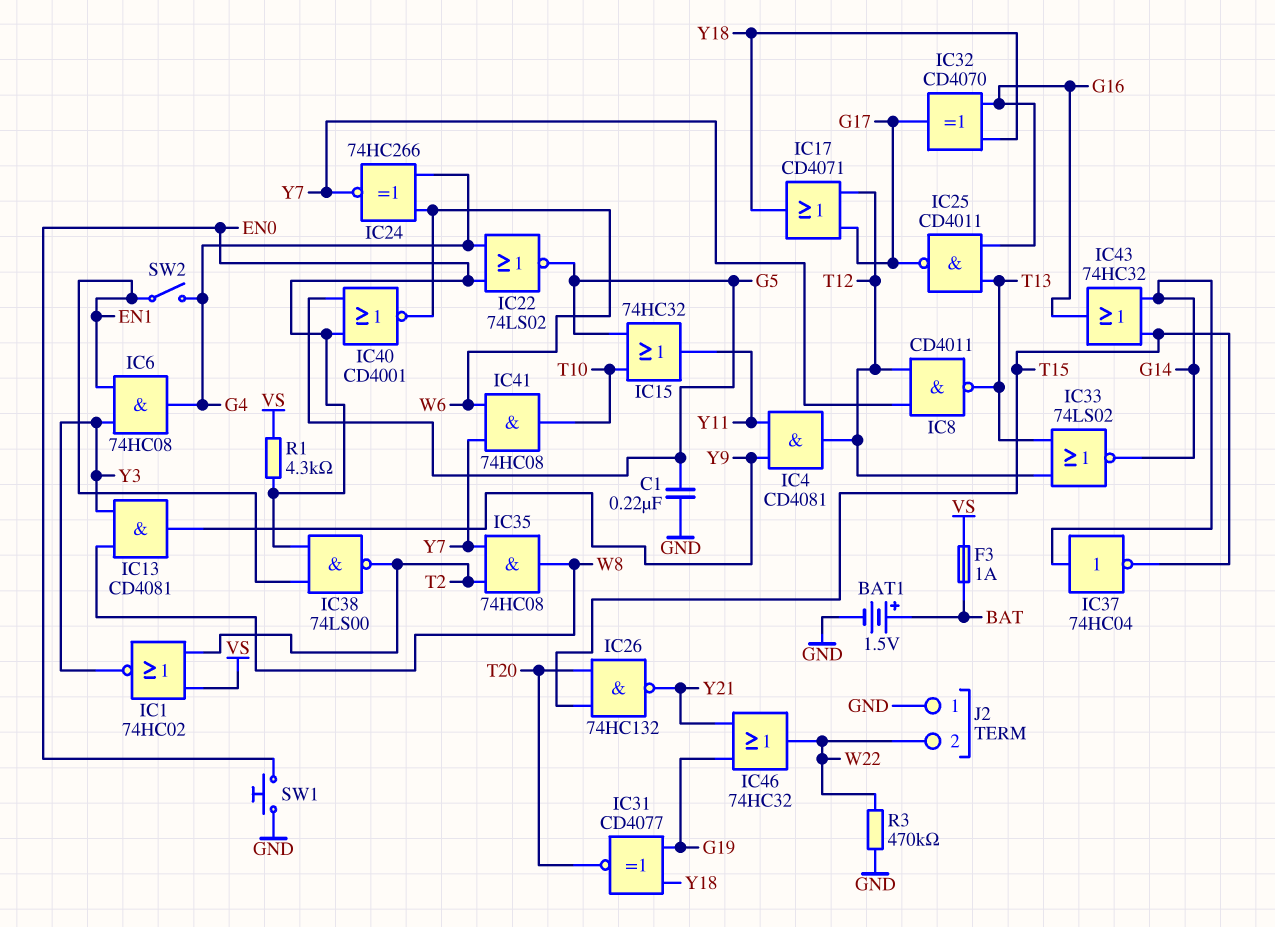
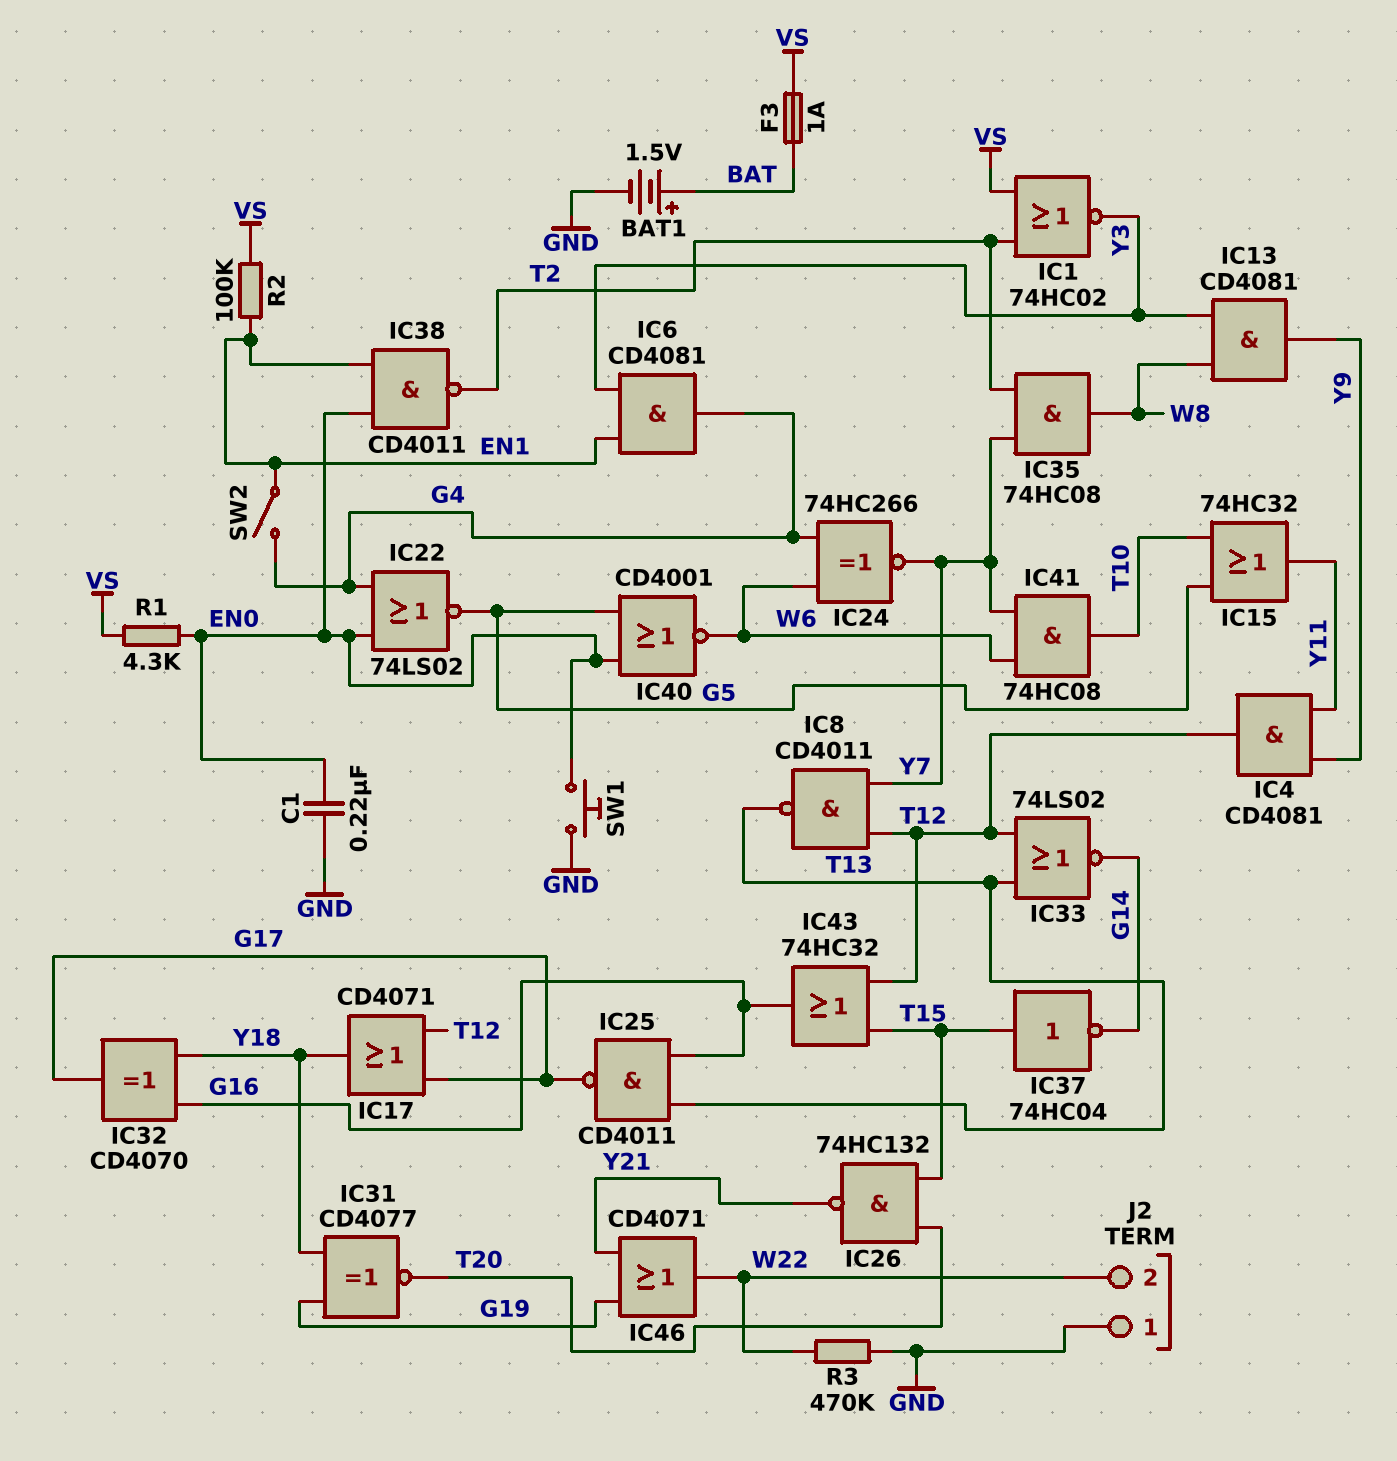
C1: 220nF (G5, GND) -> 220nF (EN0, GND)
IC6: AND 74HC08 (in EN1, in Y3, out G4) -> AND CD4081 (in EN1, in Y3, out G4)
IC37: NOT 74HC04 (in G14, out T15) -> NOT 74HC04 (in T15, out G14)
IC38: NAND 74LS00 (in EN0, in EN1, out T2) -> NAND CD4011 (in EN0, in EN1, out T2)
IC43: OR 74HC32 (in G14, in T15, out G16) -> OR 74HC32 (in T12, in T15, out G16)
IC46: OR 74HC32 (in G19, in Y21, out W22) -> OR CD4071 (in G19, in Y21, out W22)
R2: none -> 100k (EN1, VS)

